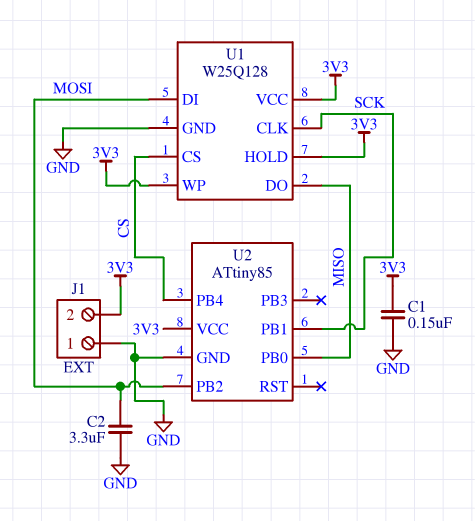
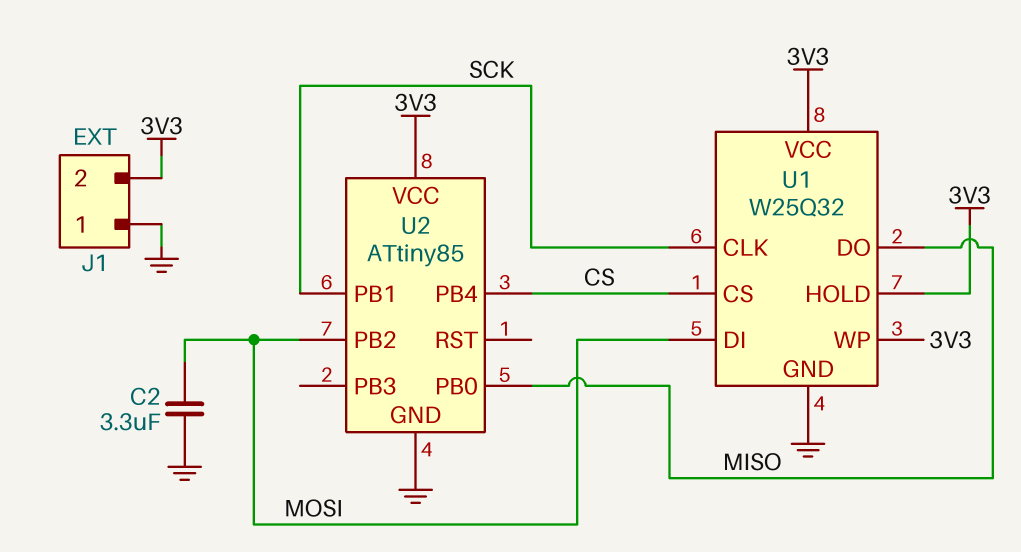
C1: 150nF (3V3, GND) -> none
U1: W25Q128 -> W25Q32

